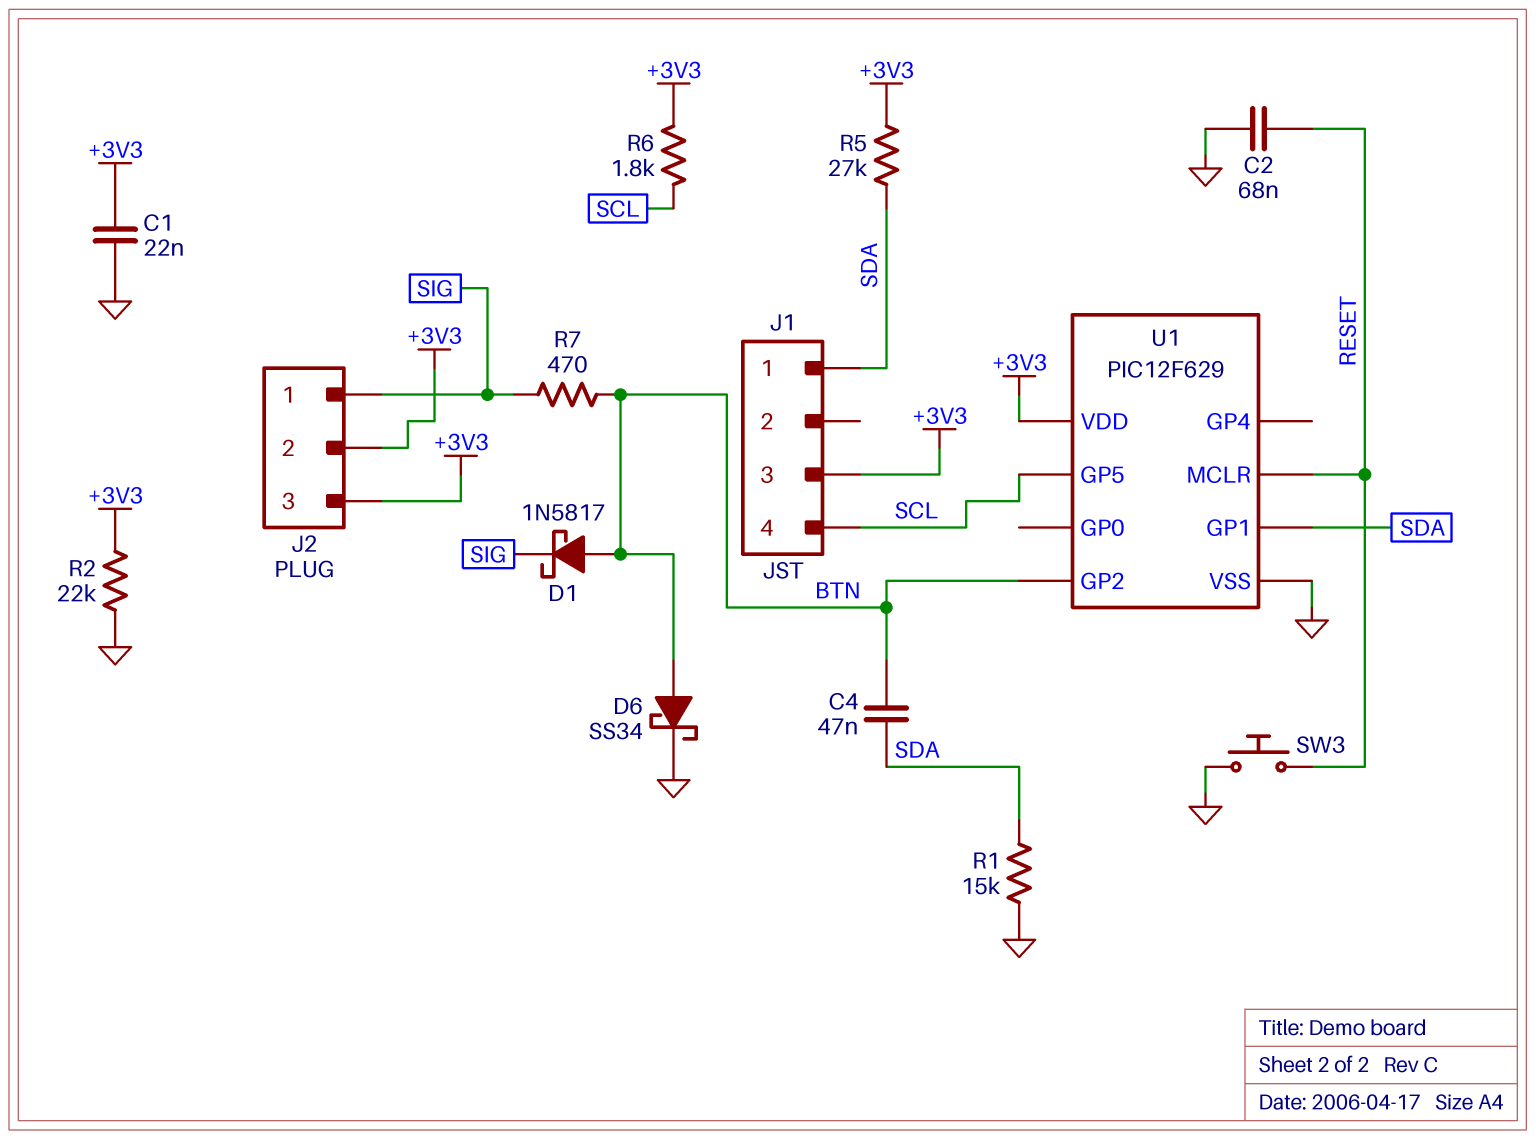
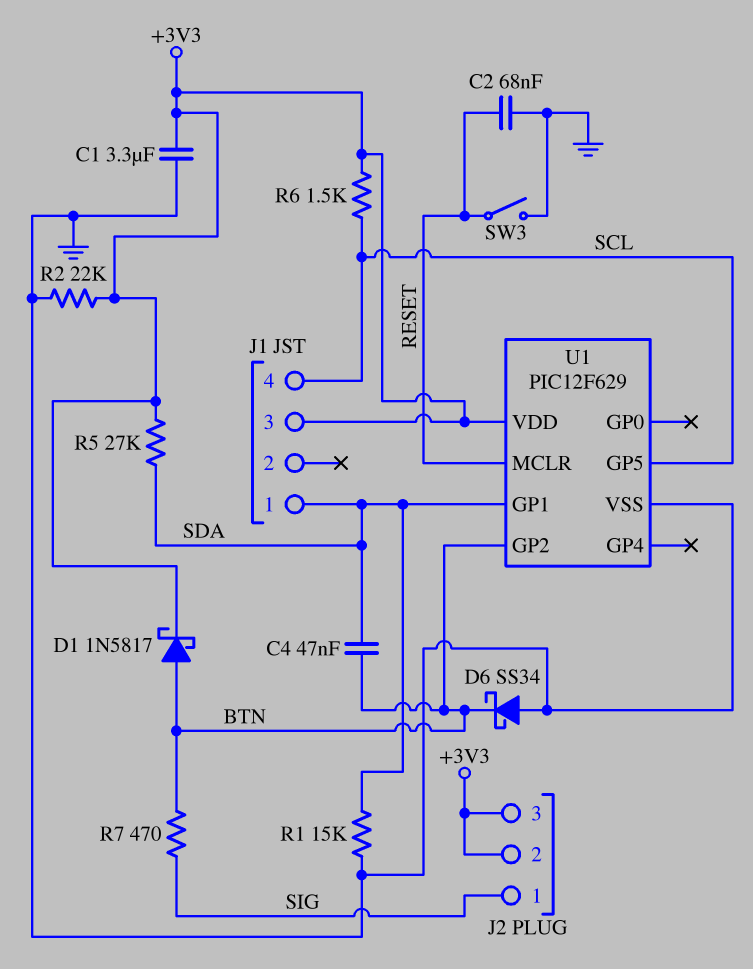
C1: 22nF (+3V3, GND) -> 3.3uF (+3V3, GND)
D1: schottky 1N5817 (A BTN, K SIG) -> schottky 1N5817 (A BTN, K +3V3)
D6: schottky SS34 (A BTN, K GND) -> schottky SS34 (A GND, K BTN)
R6: 1.8k (+3V3, SCL) -> 1.5k (+3V3, SCL)
SW3: button (GND, RESET) -> switch (GND, RESET)

